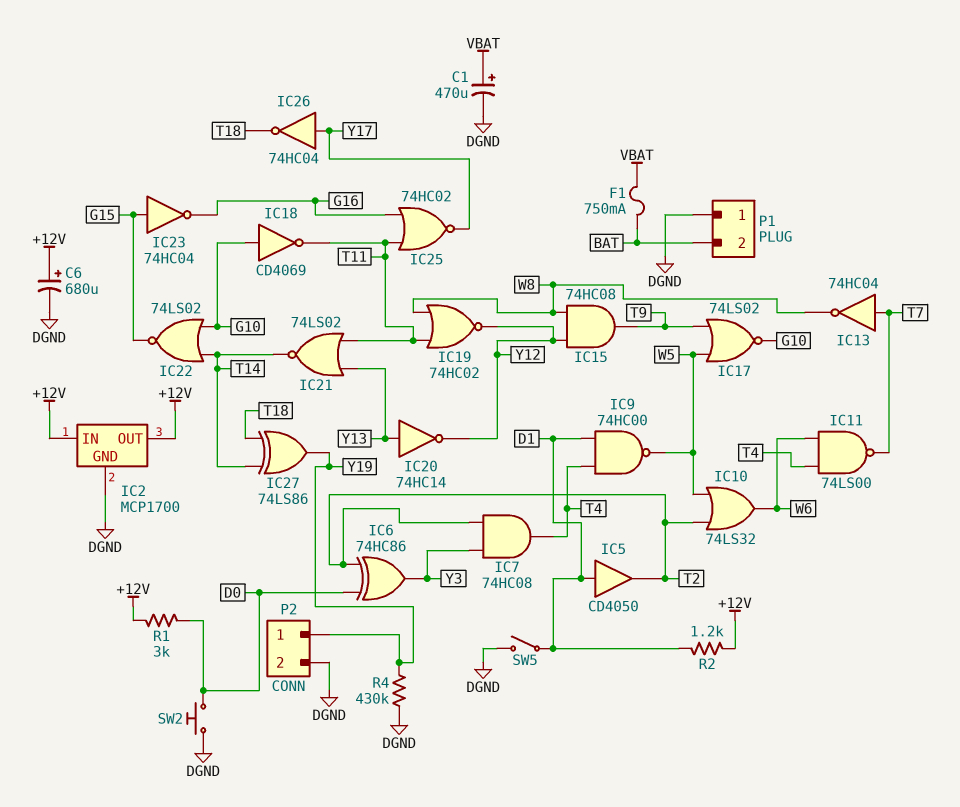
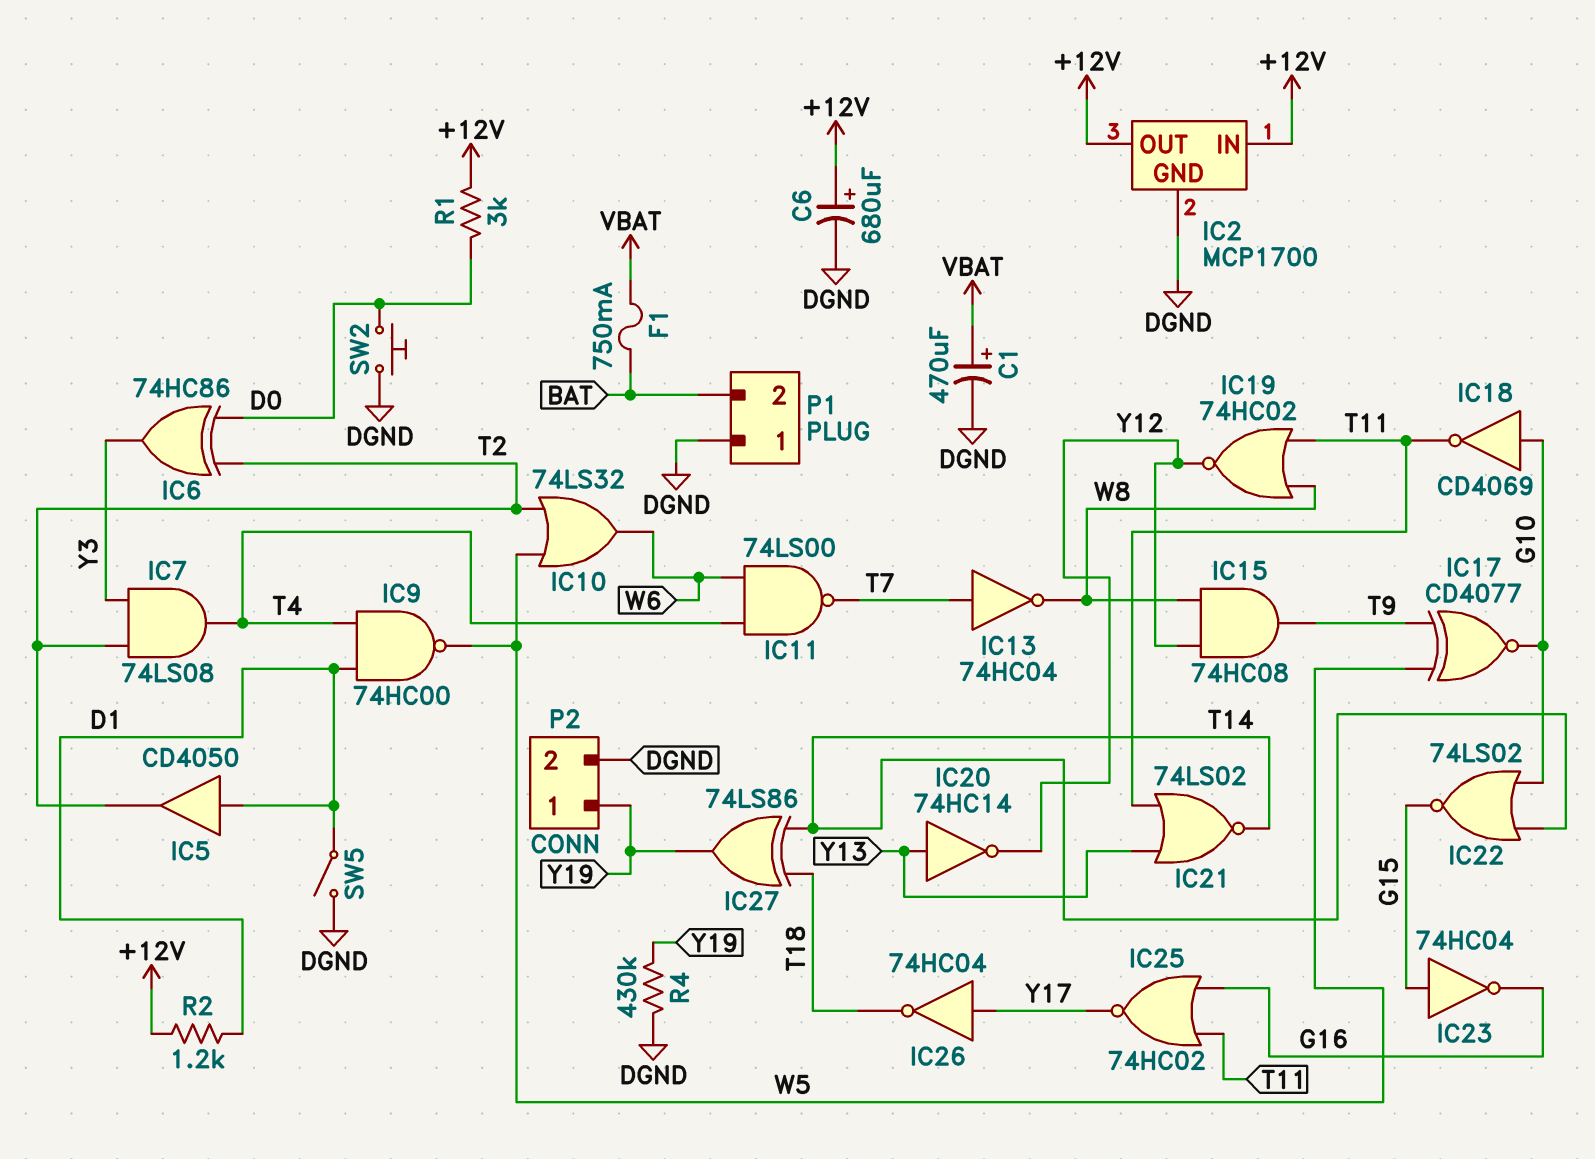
IC7: AND 74HC08 (in T2, in Y3, out T4) -> AND 74LS08 (in T2, in Y3, out T4)
IC17: NOR 74LS02 (in T9, in W5, out G10) -> XNOR CD4077 (in T9, in W5, out G10)

